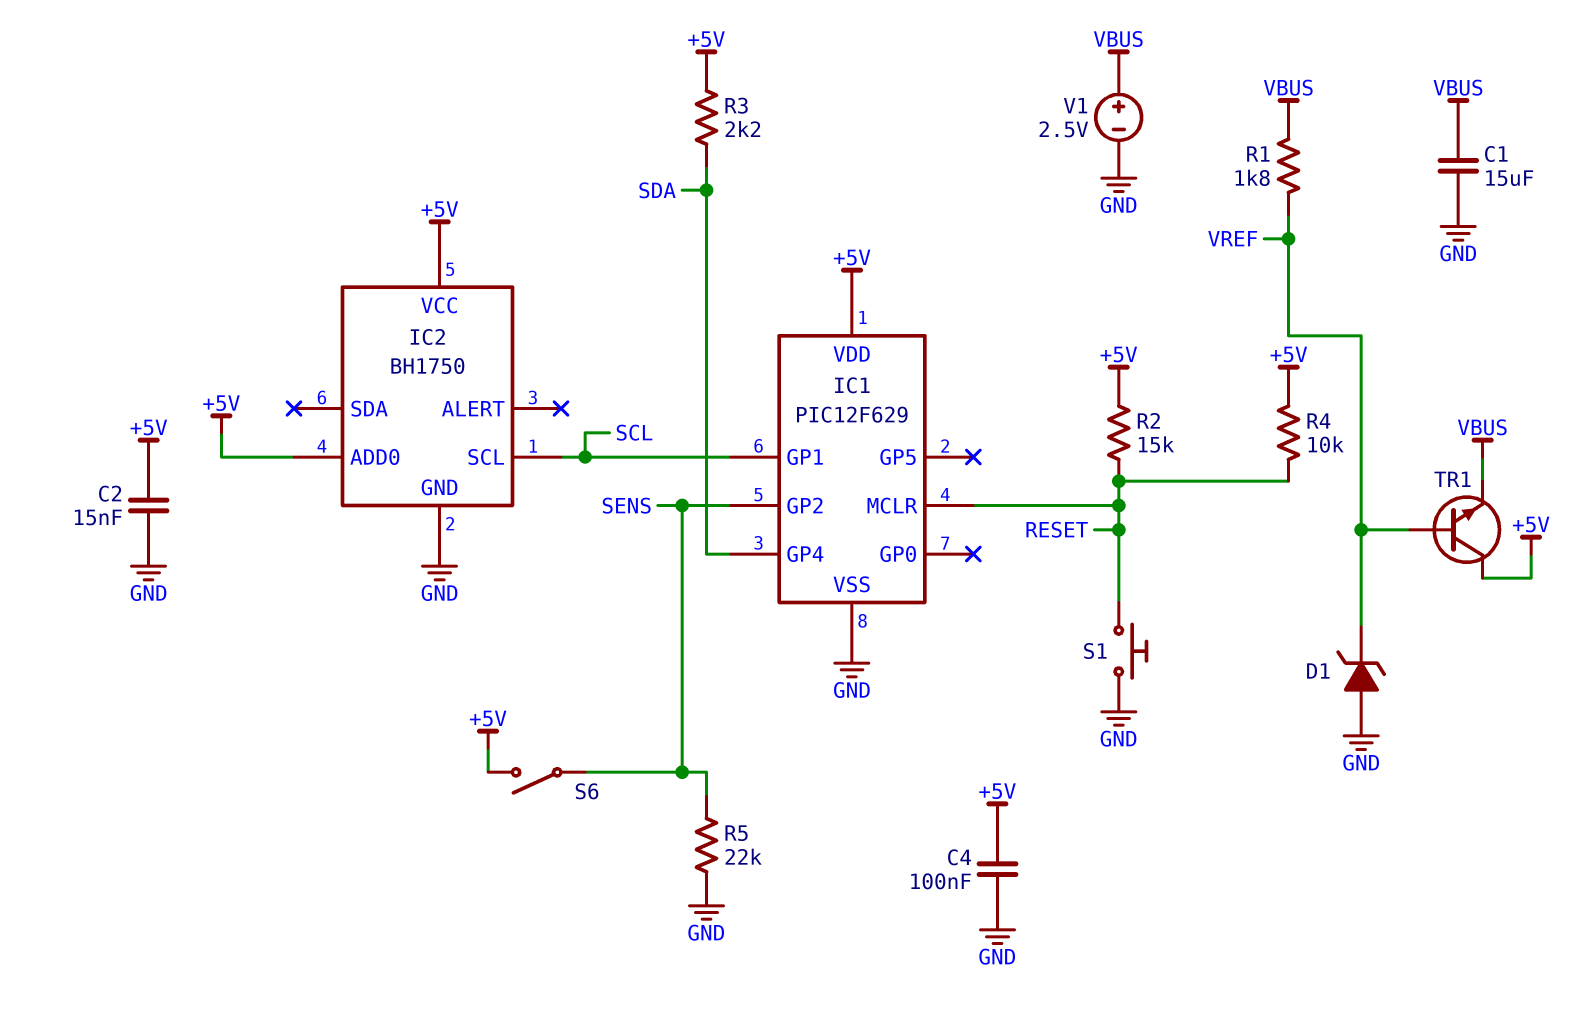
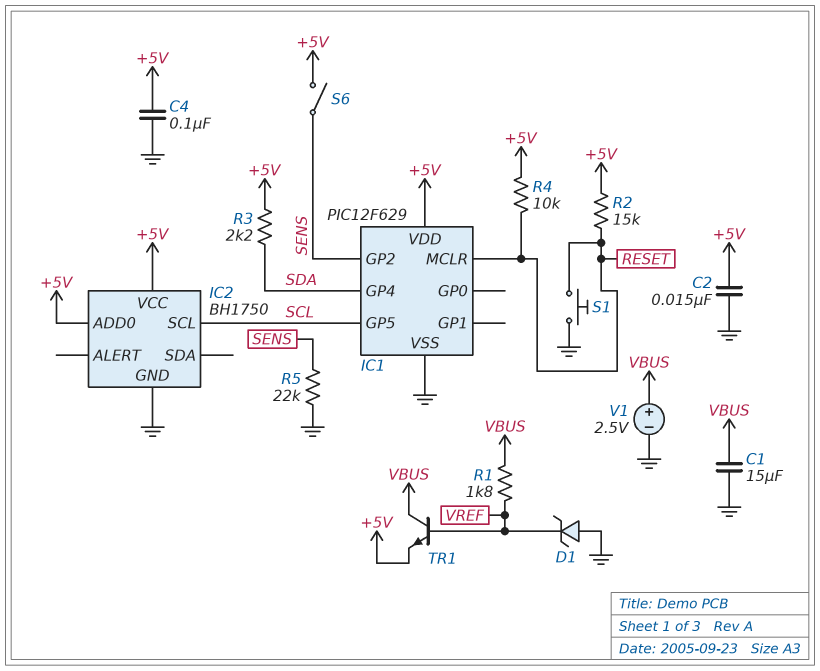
IC1 pin GP1: SCL -> none
IC1 pin GP5: none -> SCL
TR1: NPN (B VREF, C +5V, E VBUS) -> NPN (B VREF, C VBUS, E +5V)

